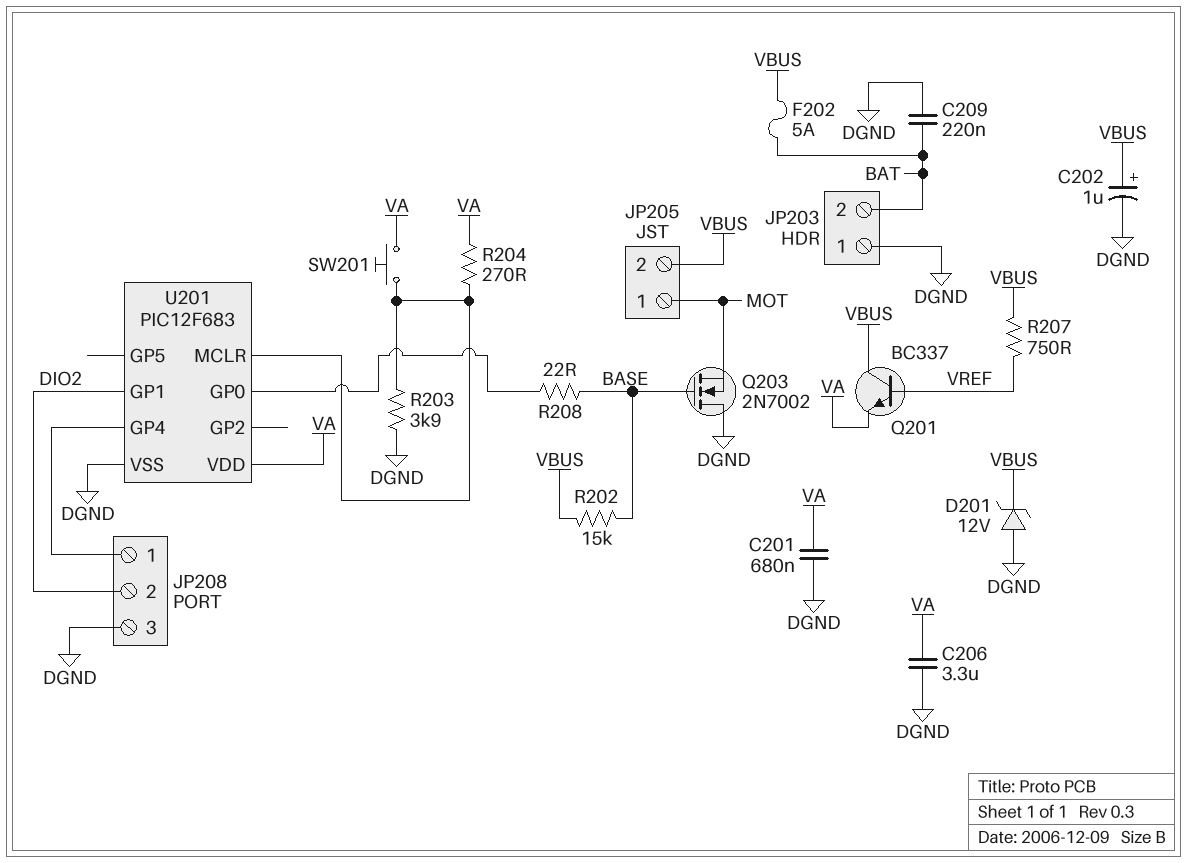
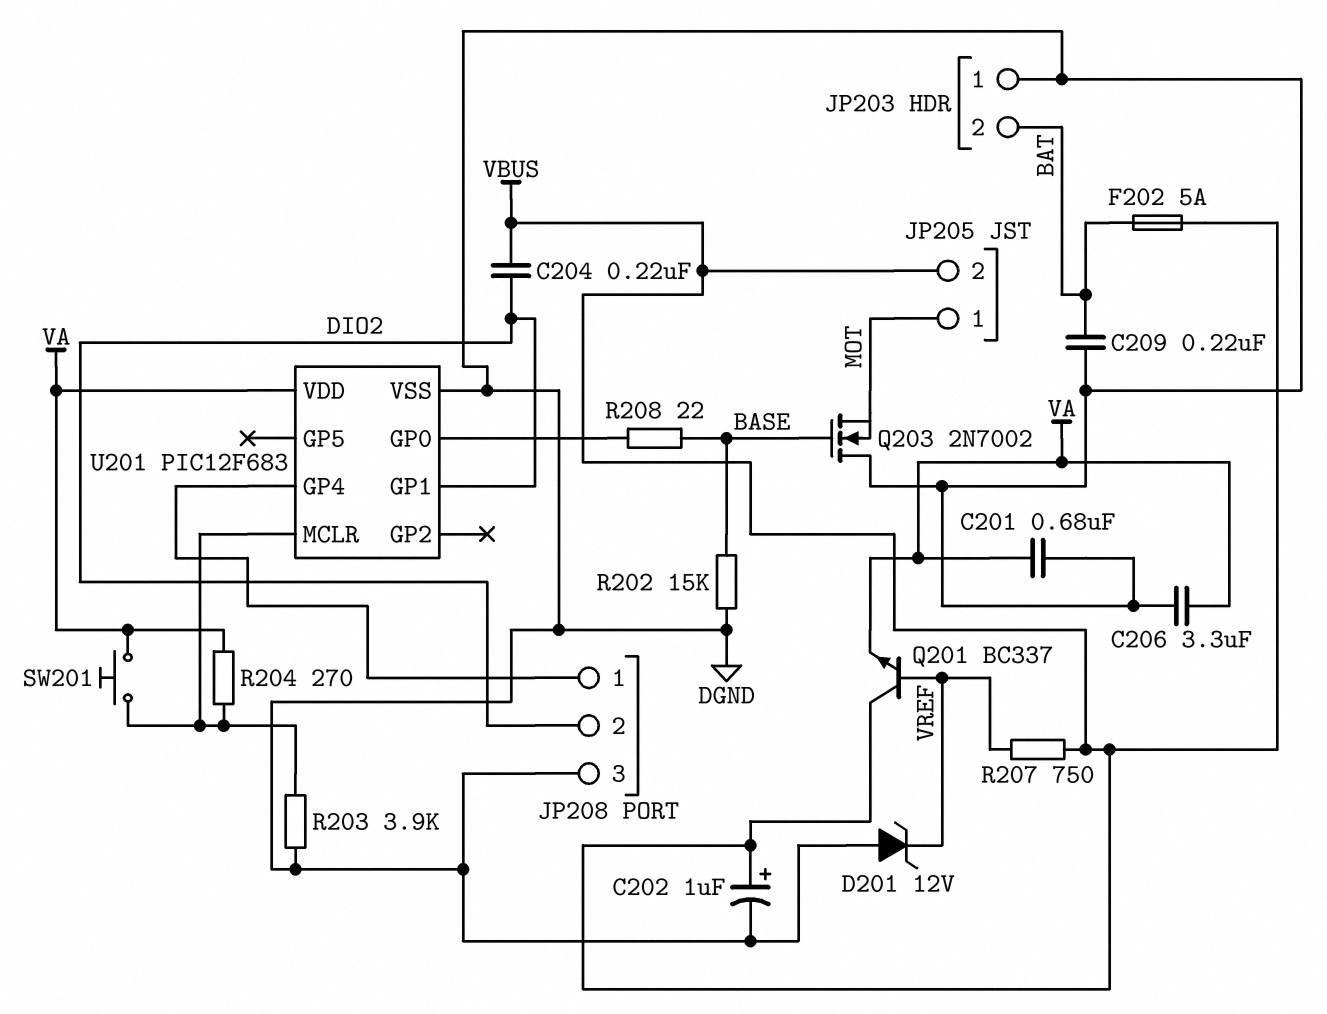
C204: none -> 220nF (DIO2, VBUS)
D201: zener 12V (A DGND, K VBUS) -> zener 12V (A DGND, K VREF)
R202: 15k (BASE, VBUS) -> 15k (BASE, DGND)

